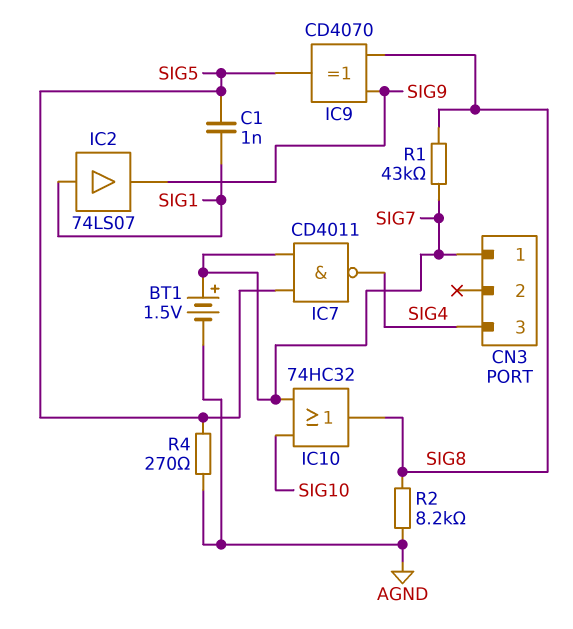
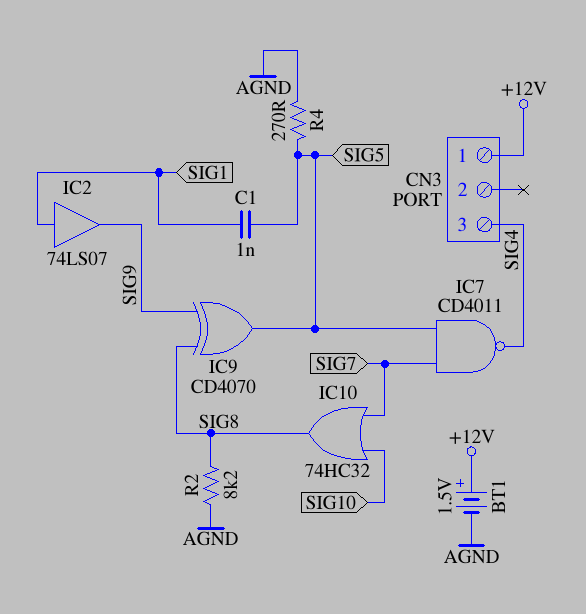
BT1: 1.5V (plus SIG7, minus AGND) -> 1.5V (plus +12V, minus AGND)
CN3 pin 1: SIG7 -> +12V
R1: 43k (SIG7, SIG8) -> none

